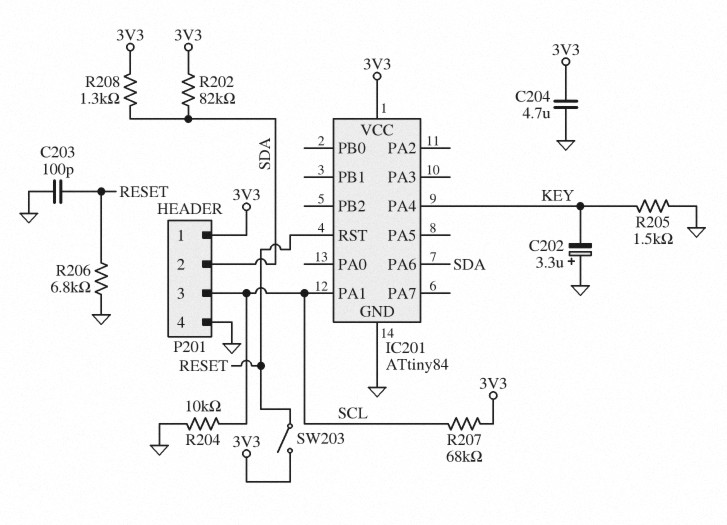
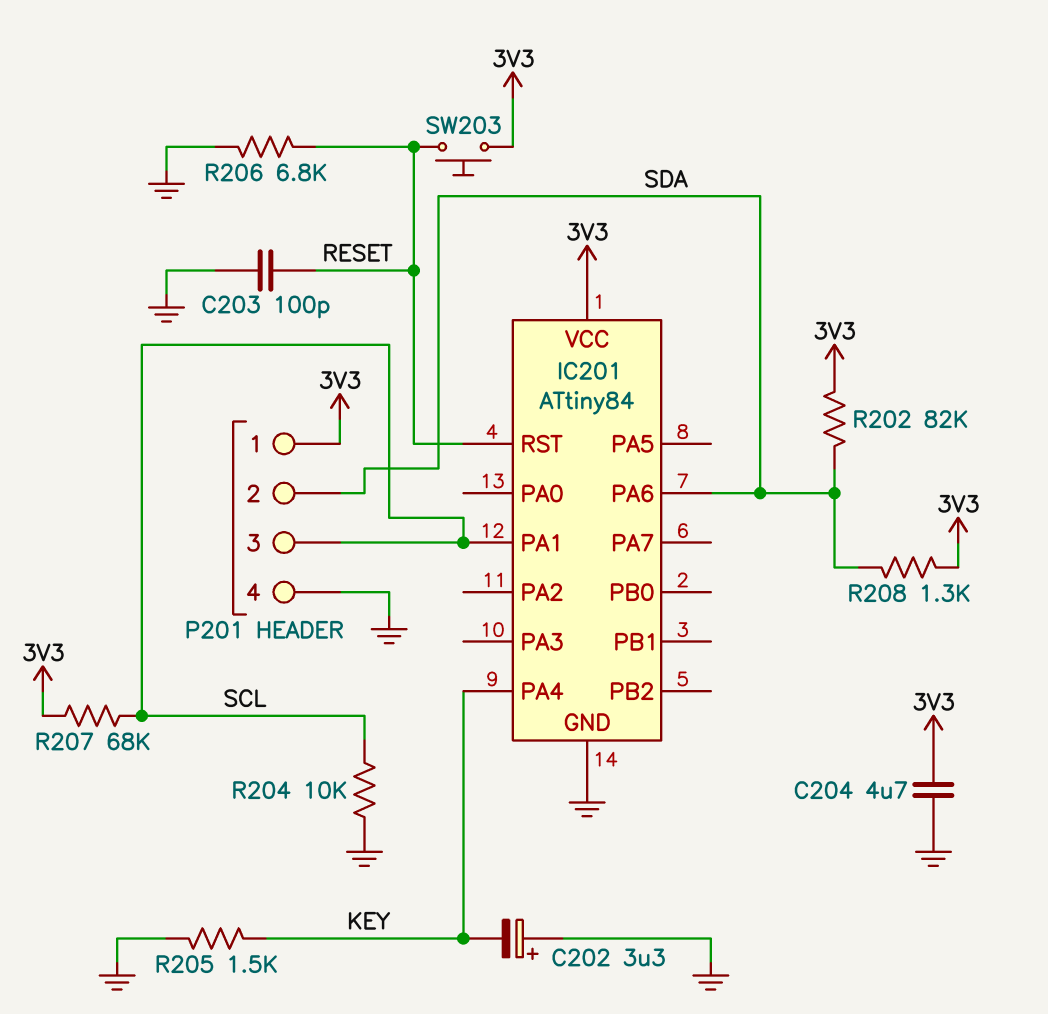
SW203: switch (3V3, RESET) -> button (3V3, RESET)

